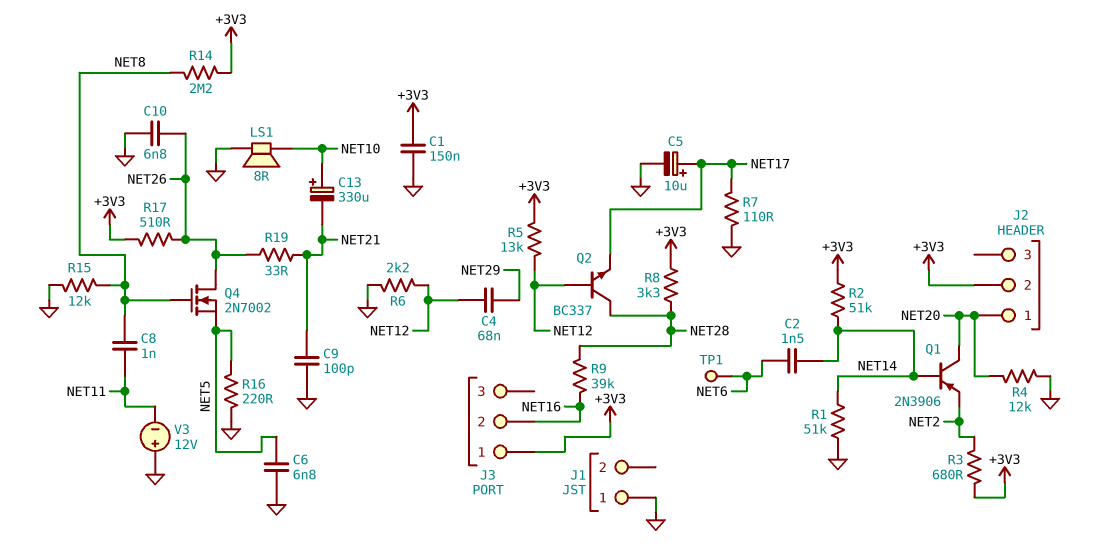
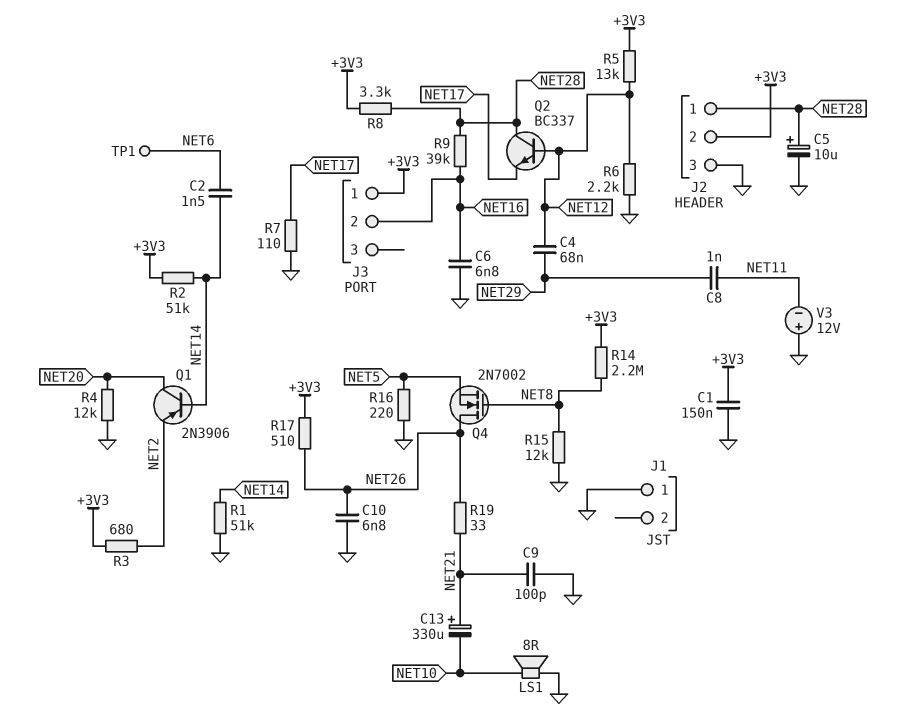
C5: 10uF (plus NET17, minus GND) -> 10uF (plus NET28, minus GND)
C6: 6.8nF (GND, NET5) -> 6.8nF (GND, NET16)
C8: 1nF (NET8, NET11) -> 1nF (NET11, NET29)
C13: 330uF (plus NET10, minus NET21) -> 330uF (plus NET21, minus NET10)
J2 pin 1: NET20 -> NET28
J2 pin 3: none -> GND

